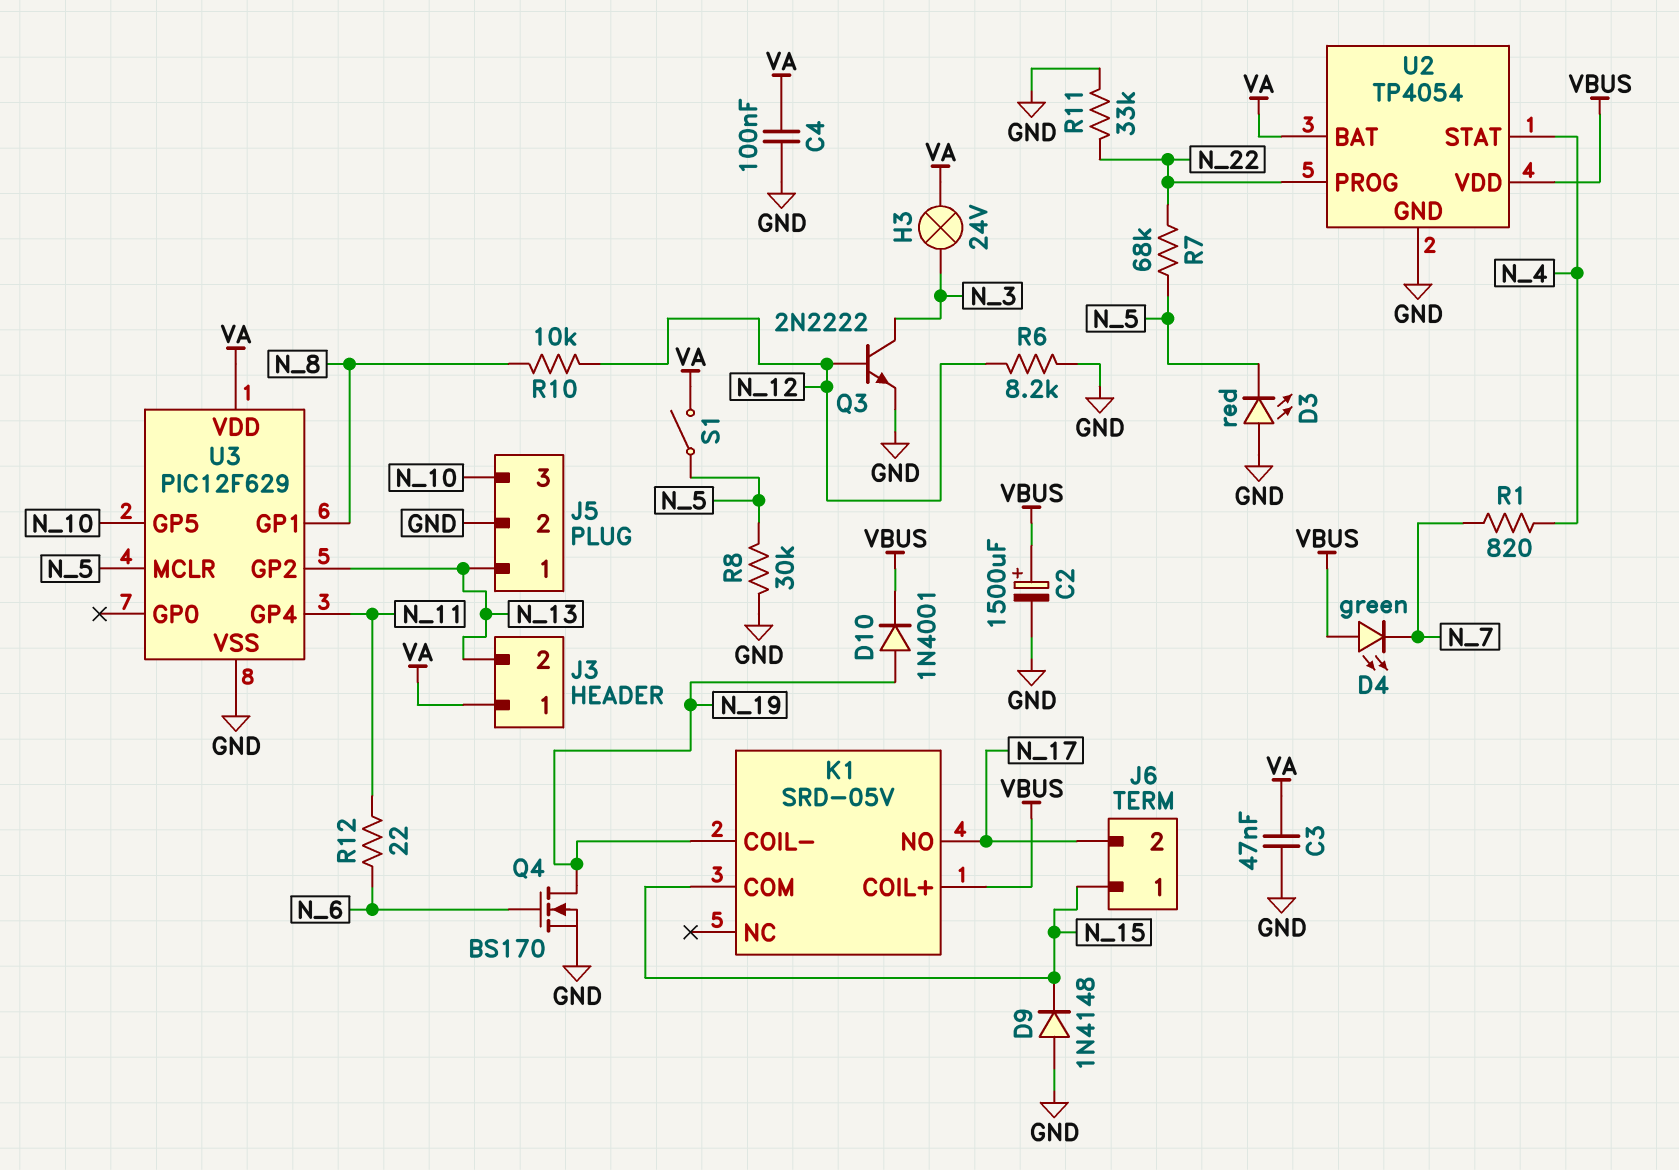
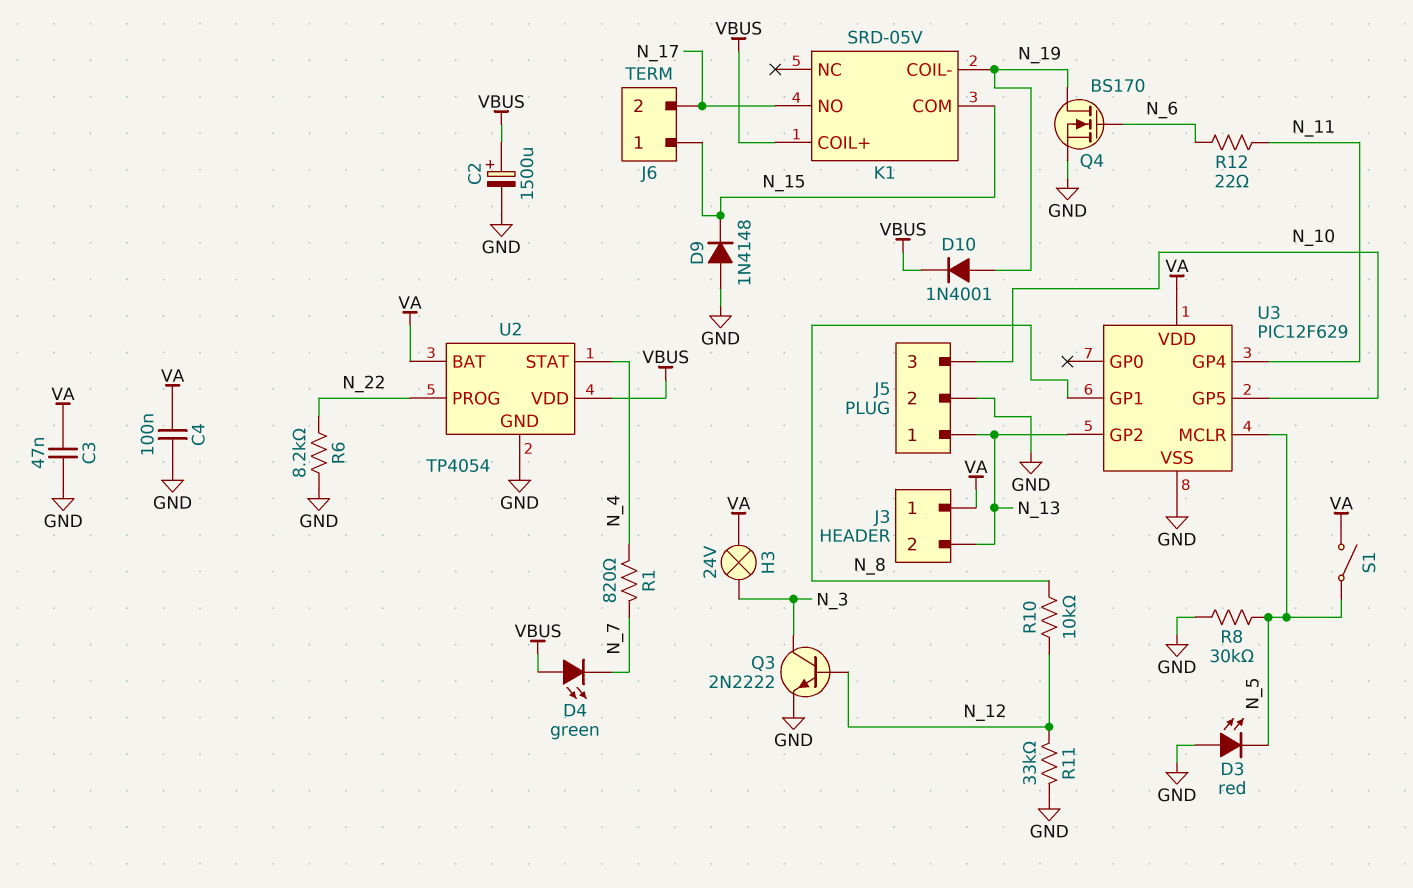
R6: 8.2k (GND, N_12) -> 8.2k (GND, N_22)
R7: 68k (N_5, N_22) -> none
R11: 33k (GND, N_22) -> 33k (GND, N_12)

